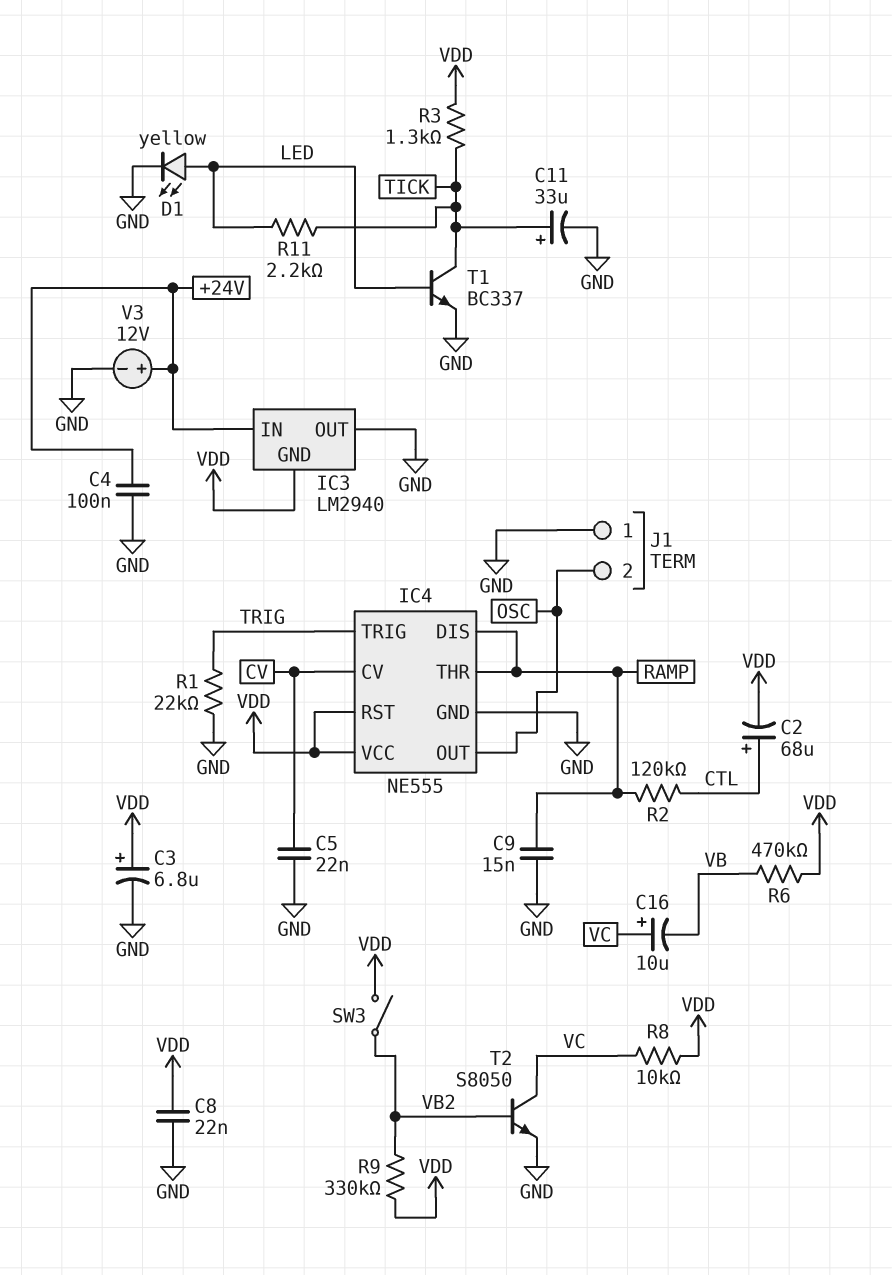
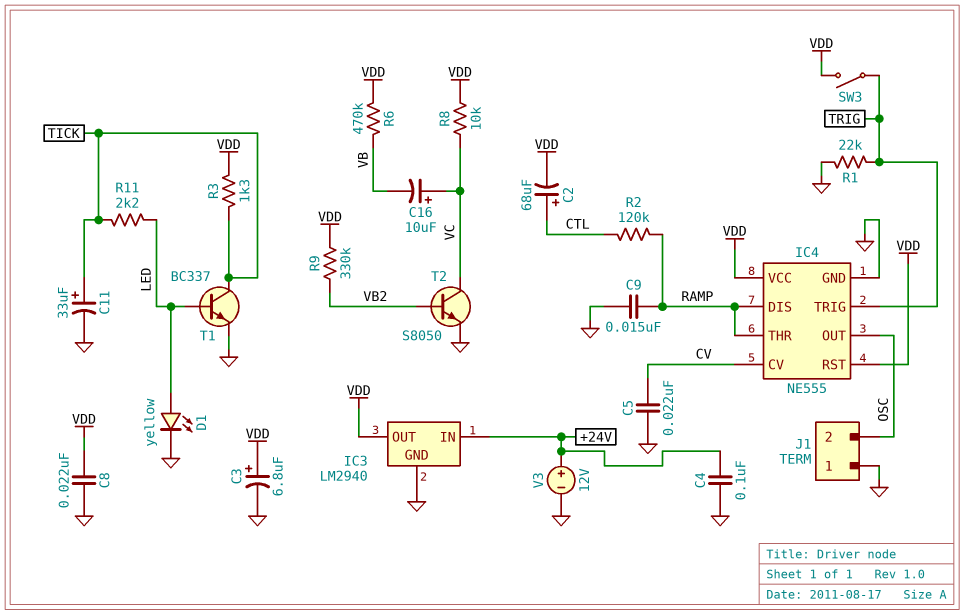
IC3 pin GND: VDD -> GND
IC3 pin OUT: GND -> VDD
SW3: switch (VB2, VDD) -> switch (TRIG, VDD)

